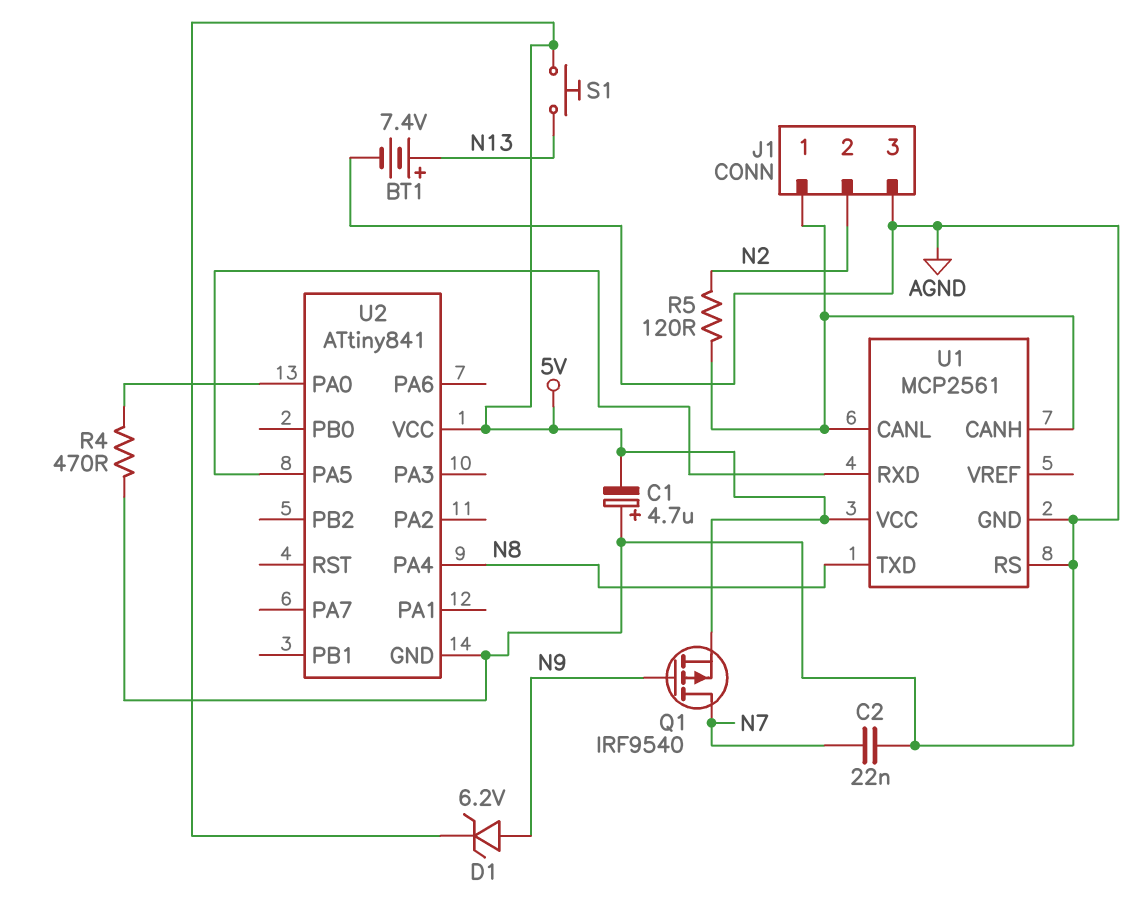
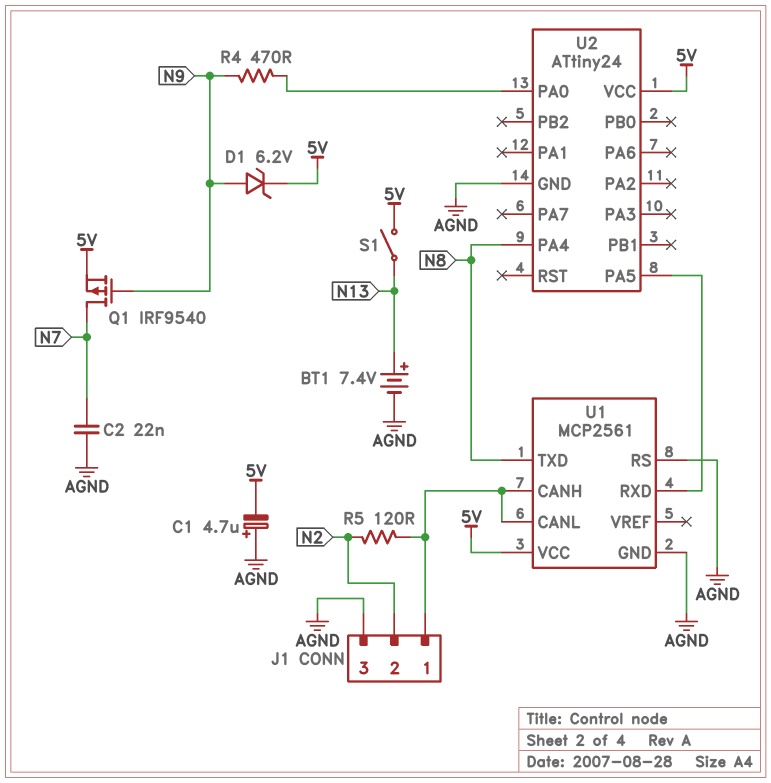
R4: 470 (AGND, U2/PA0) -> 470 (N9, U2/PA0)
S1: button (5V, N13) -> switch (5V, N13)
U2: ATtiny841 -> ATtiny24

